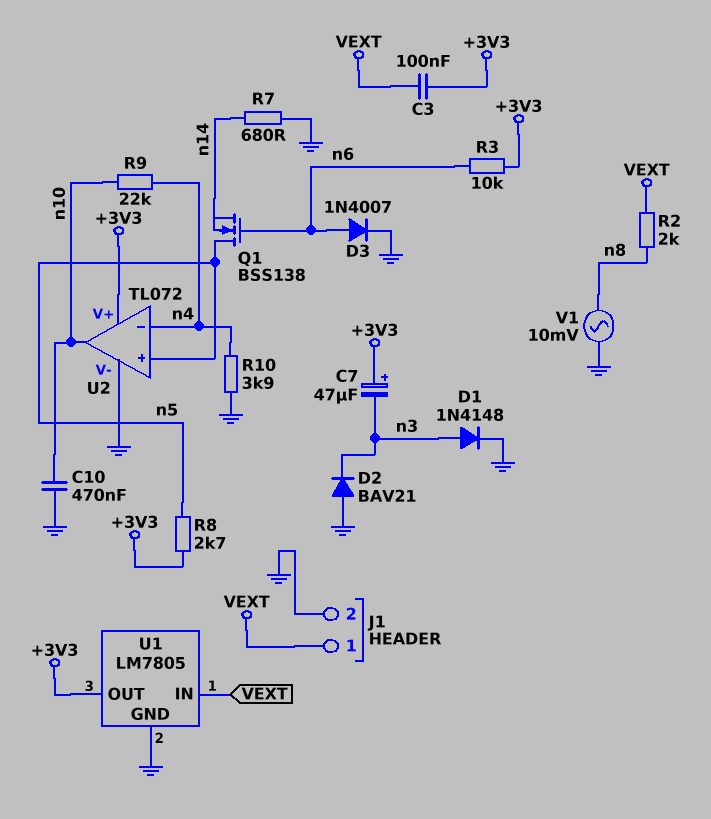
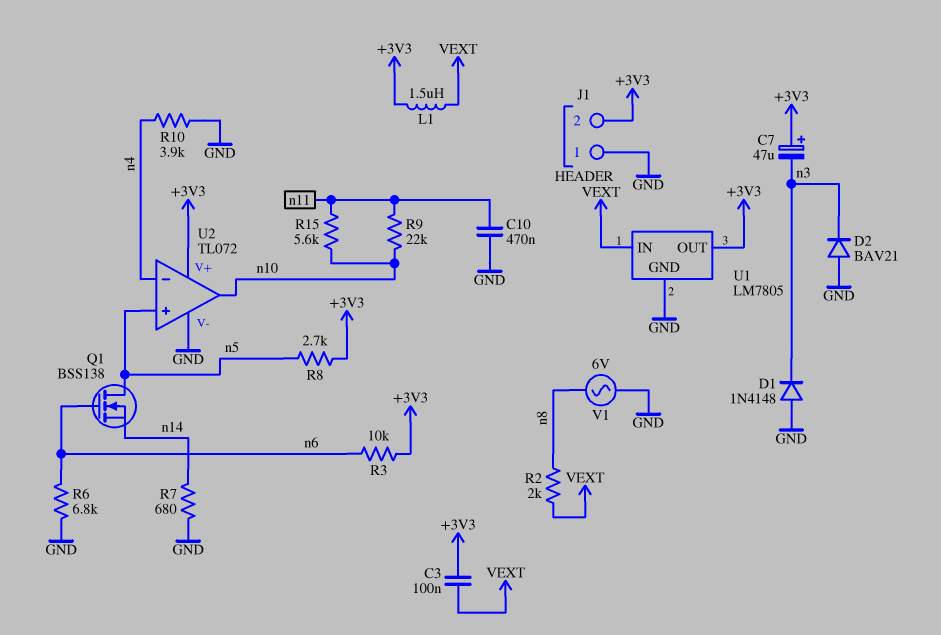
C10: 470nF (GND, n10) -> 470nF (GND, n11)
D1: diode 1N4148 (A n3, K GND) -> diode 1N4148 (A GND, K n3)
D3: diode 1N4007 (A n6, K GND) -> none
J1 pin 1: VEXT -> GND
J1 pin 2: GND -> +3V3
L1: none -> 1.5uH (+3V3, VEXT)
R6: none -> 6.8k (GND, n6)
R9: 22k (n4, n10) -> 22k (n10, n11)
R15: none -> 5.6k (n10, n11)
V1: AC 10mV (GND, n8) -> AC 6V (GND, n8)

